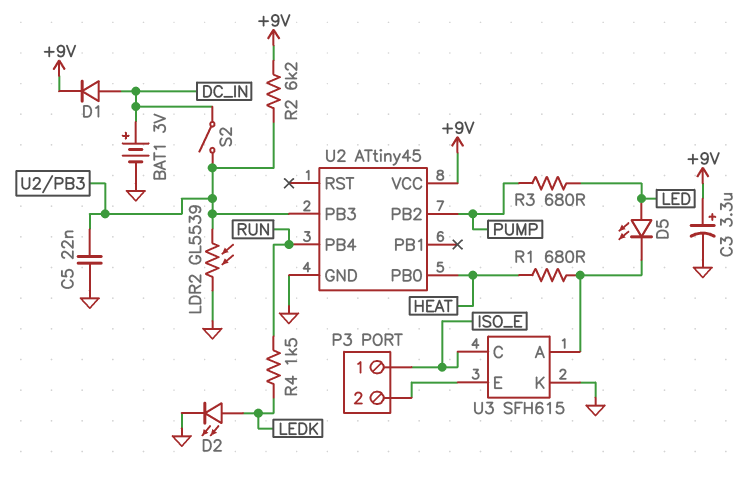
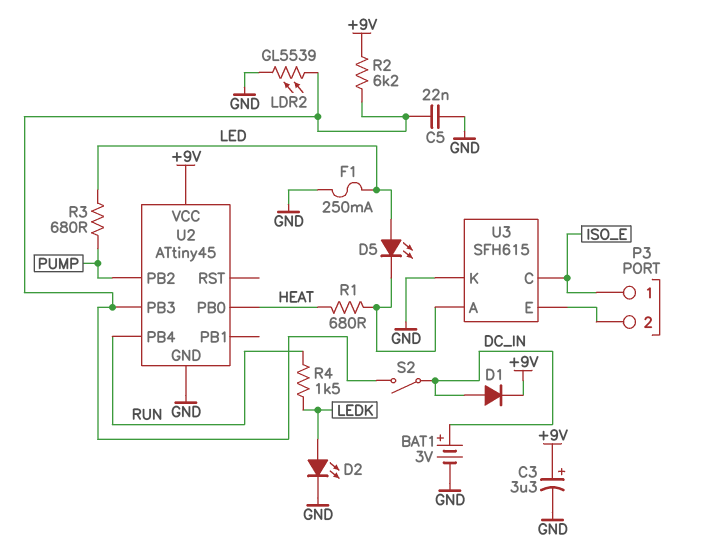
F1: none -> 250mA (GND, LED)

